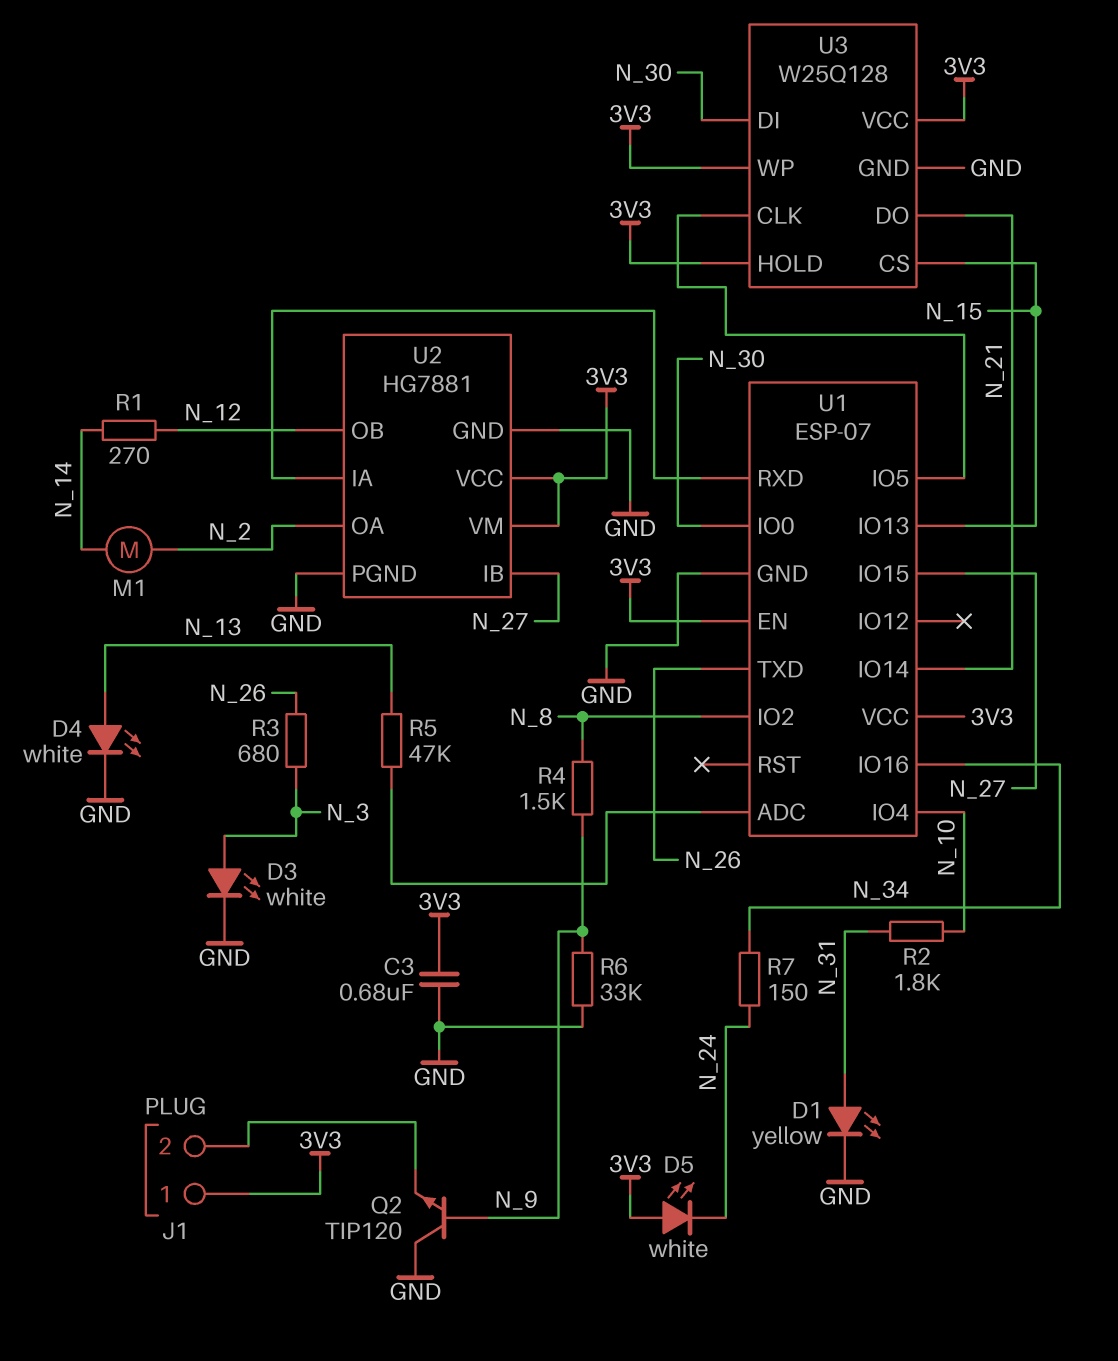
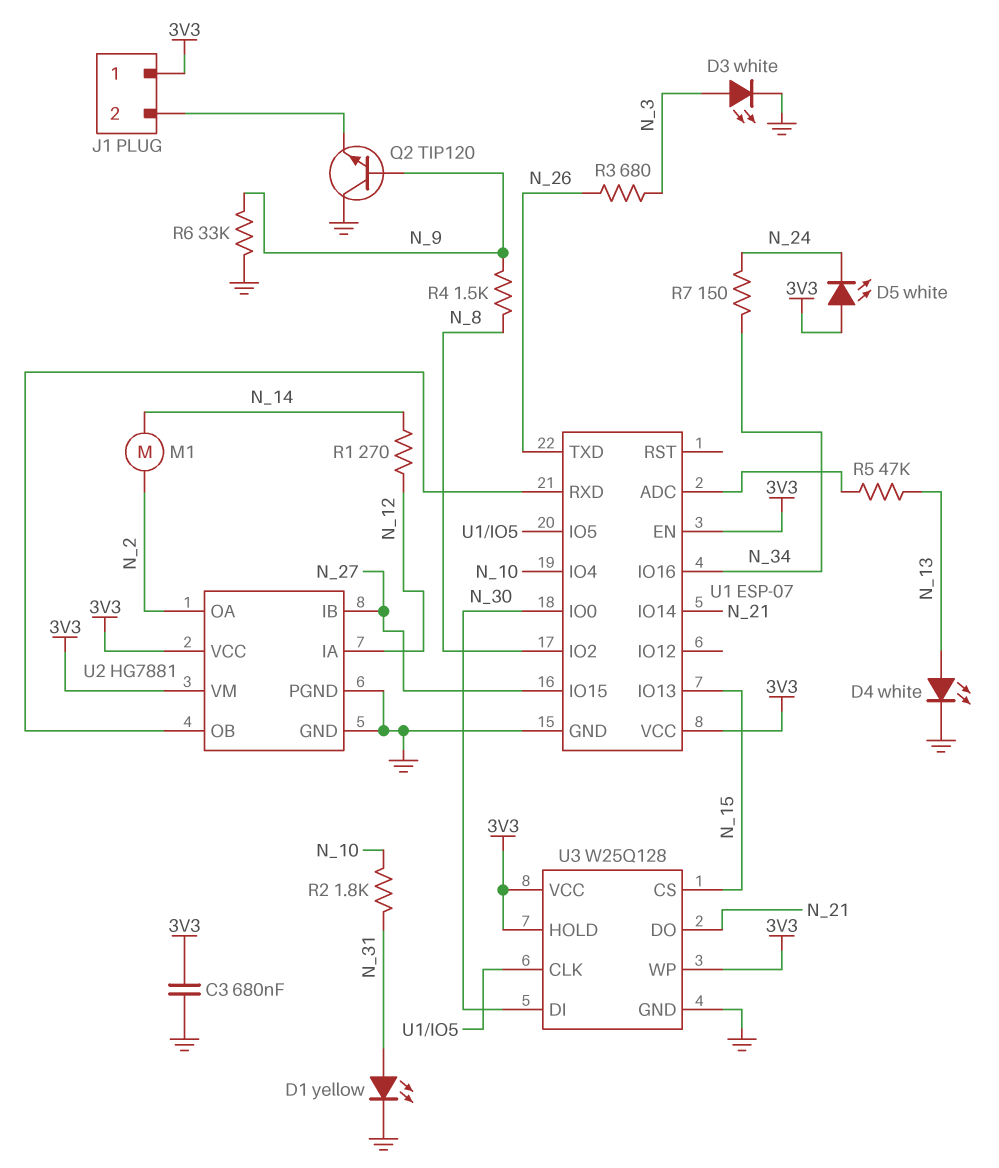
U2 pin IA: U1/RXD -> N_12
U2 pin OB: N_12 -> U1/RXD

